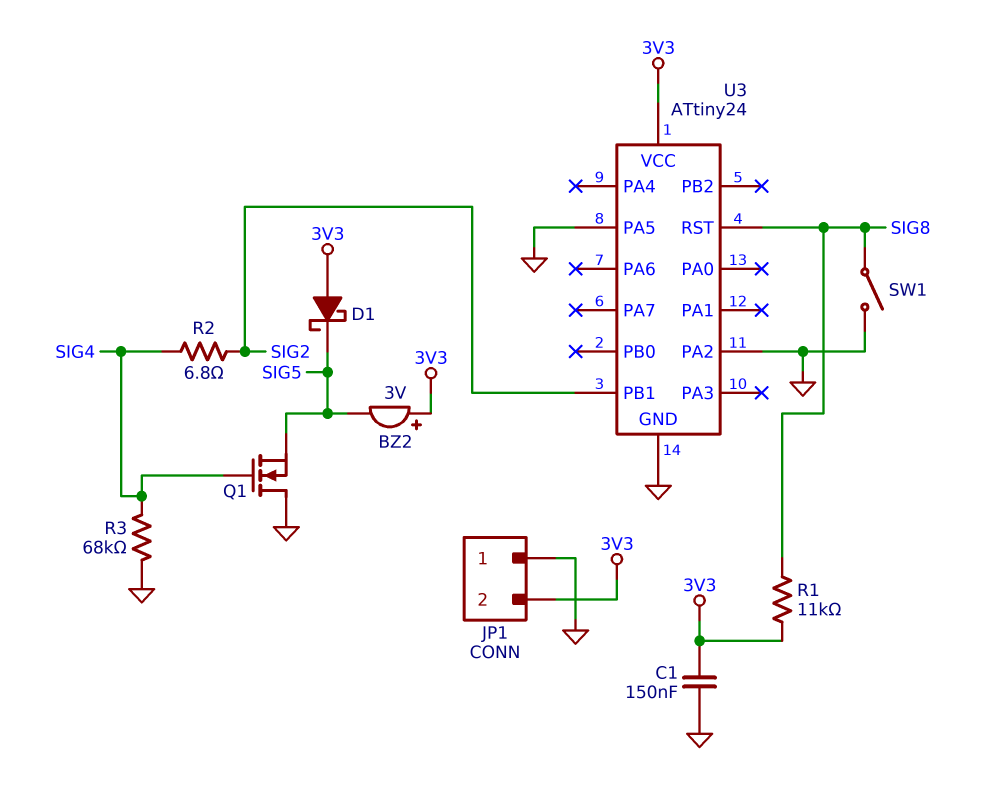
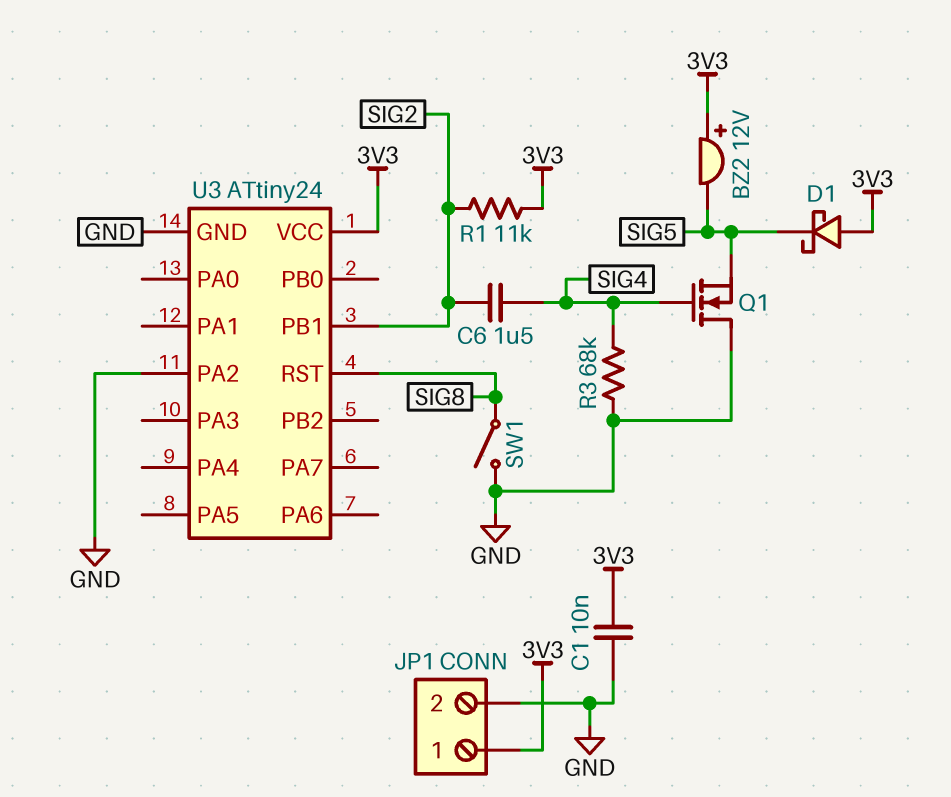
BZ2: buzzer 3V (plus 3V3, minus SIG5) -> buzzer 12V (plus 3V3, minus SIG5)
C1: 150nF (3V3, GND) -> 10nF (3V3, GND)
C6: none -> 1.5uF (SIG2, SIG4)
JP1 pin 1: GND -> 3V3
JP1 pin 2: 3V3 -> GND
R1: 11k (3V3, SIG8) -> 11k (3V3, SIG2)
R2: 6.8 (SIG2, SIG4) -> none
U3 pin PA5: GND -> none

